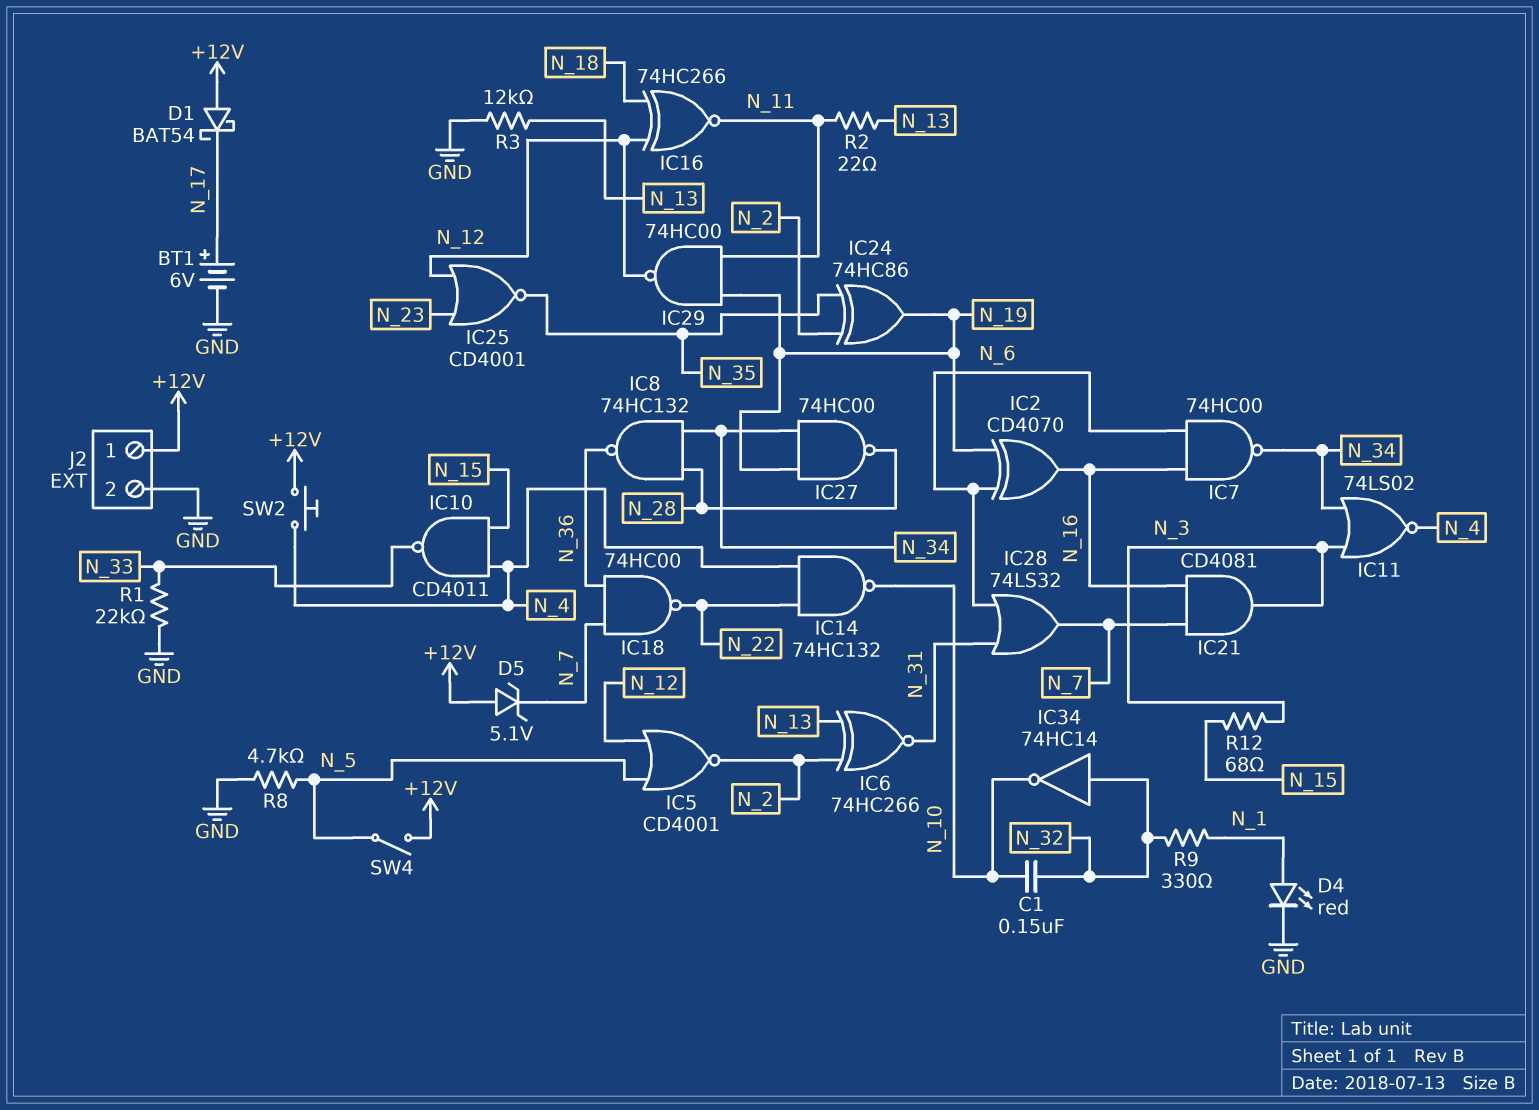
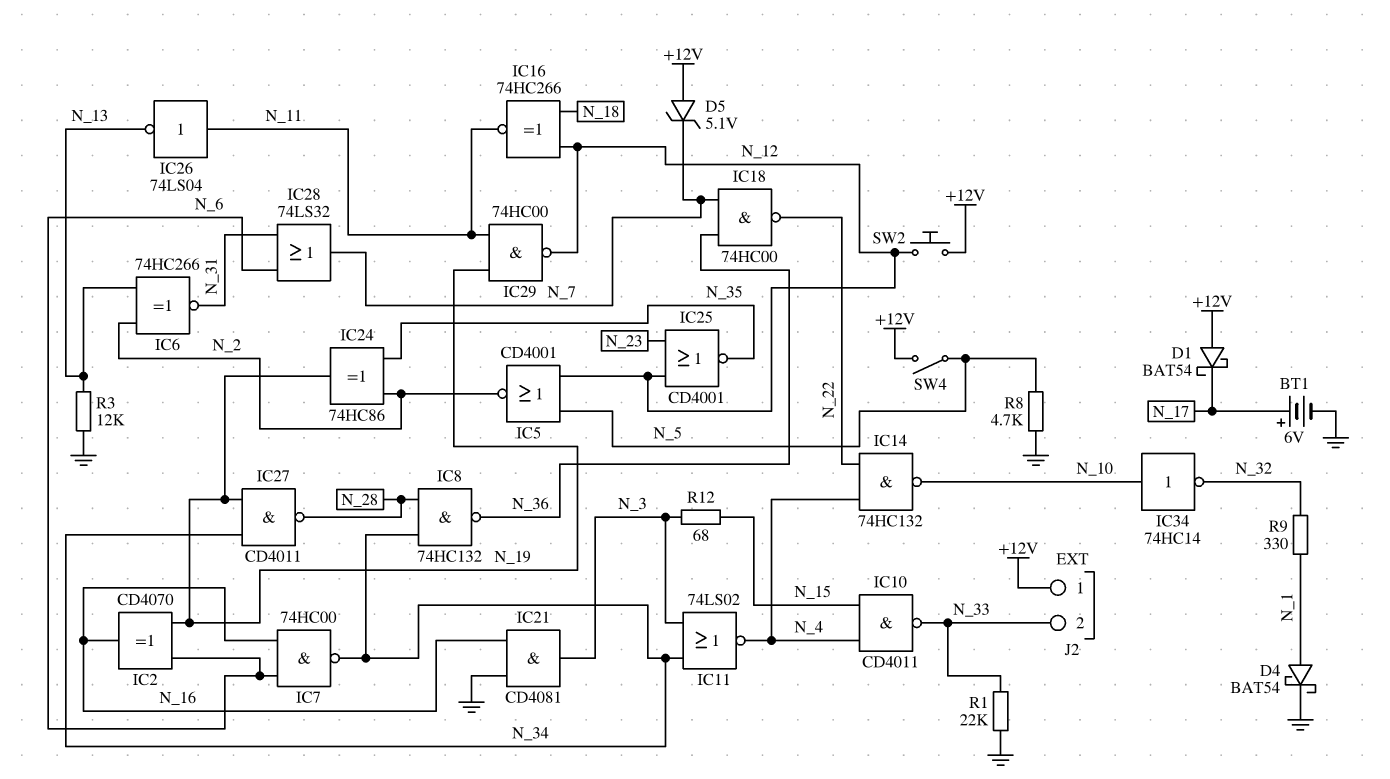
C1: 150nF (N_10, N_32) -> none
D4: LED red (A N_1, K GND) -> schottky BAT54 (A N_1, K GND)
IC21: AND CD4081 (in N_7, in N_16, out N_3) -> AND CD4081 (in GND, in N_16, out N_3)
IC26: none -> NOT 74LS04 (in N_11, out N_13)
IC27: NAND 74HC00 (in N_19, in N_34, out N_28) -> NAND CD4011 (in N_19, in N_34, out N_28)
IC34: NOT 74HC14 (in N_32, out N_10) -> NOT 74HC14 (in N_10, out N_32)
J2 pin 2: GND -> N_33
R2: 22 (N_11, N_13) -> none
SW2: button (+12V, N_4) -> button (+12V, N_12)

